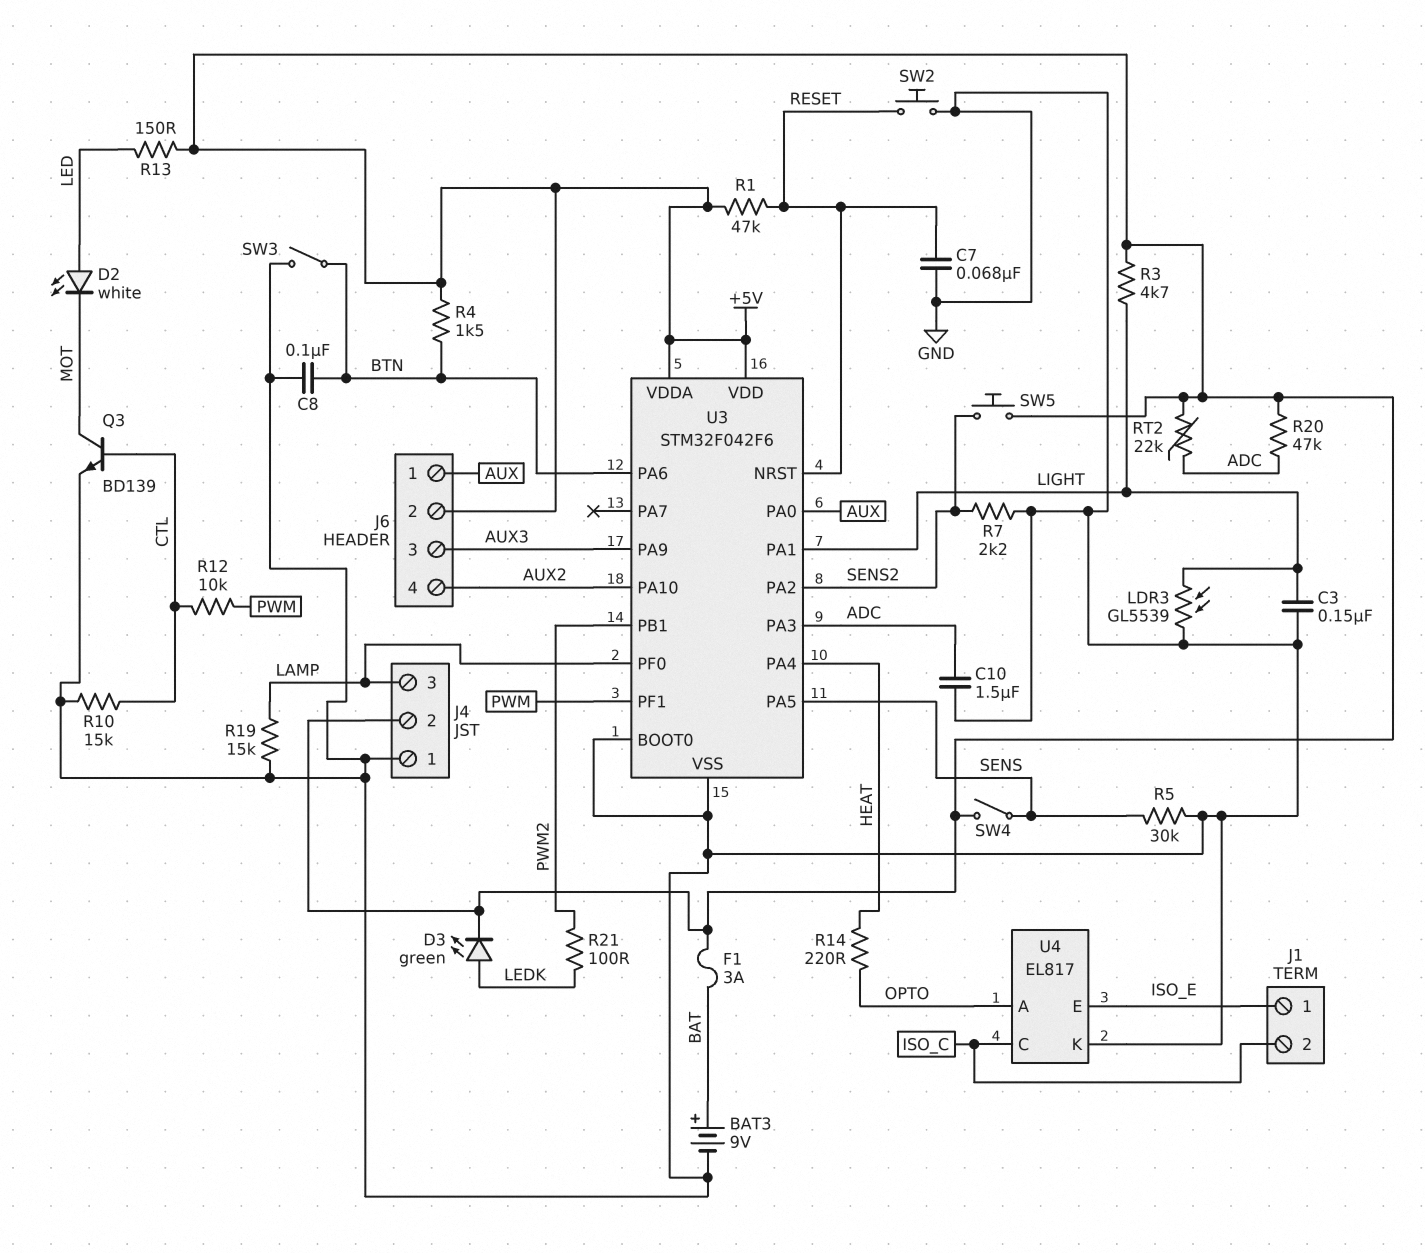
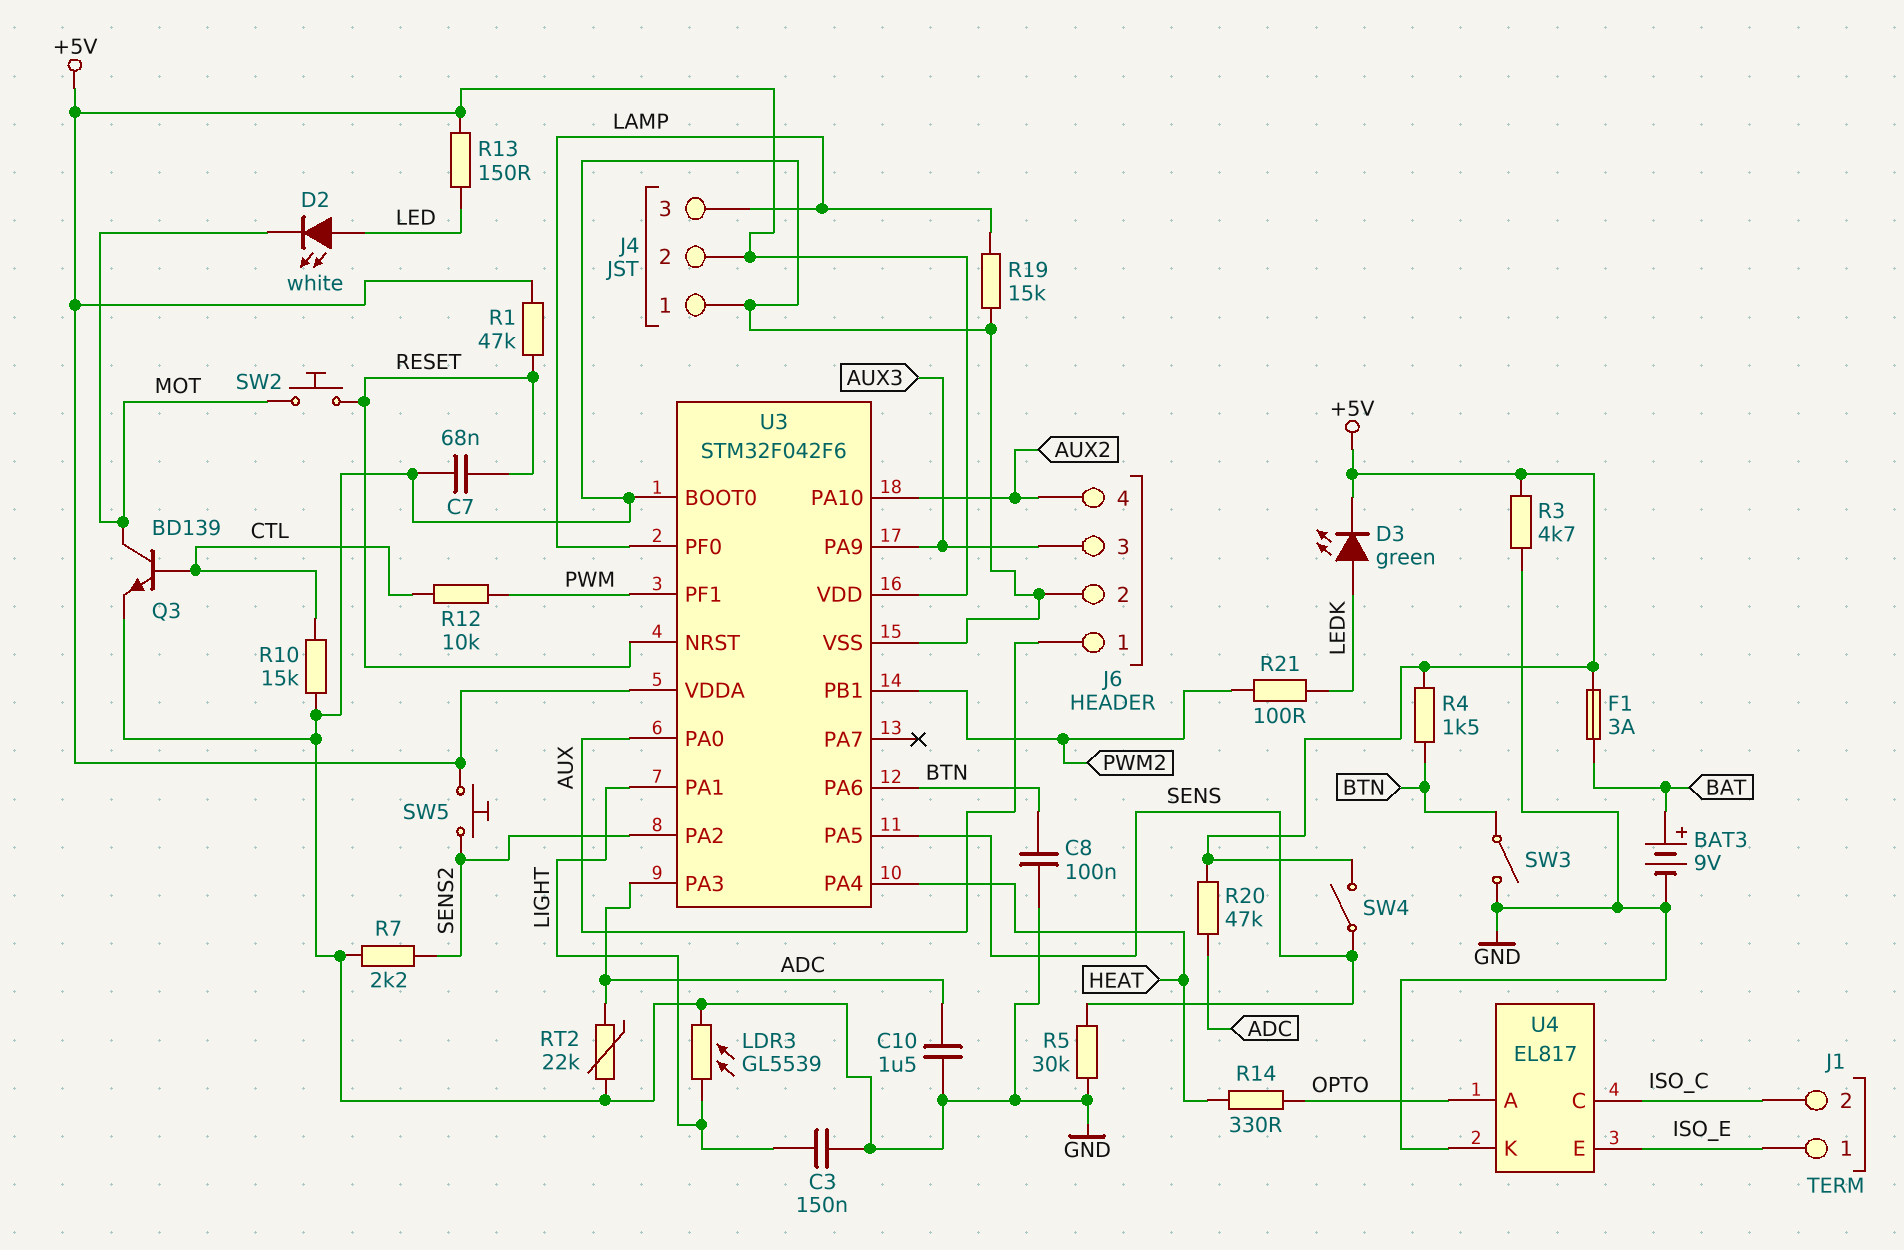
J6 pin 2: +5V -> GND
R3: 4.7k (+5V, LIGHT) -> 4.7k (+5V, GND)
R14: 220 (HEAT, OPTO) -> 330 (HEAT, OPTO)
RT2: 22k (+5V, ADC) -> 22k (ADC, GND)
SW2: button (GND, RESET) -> button (MOT, RESET)

